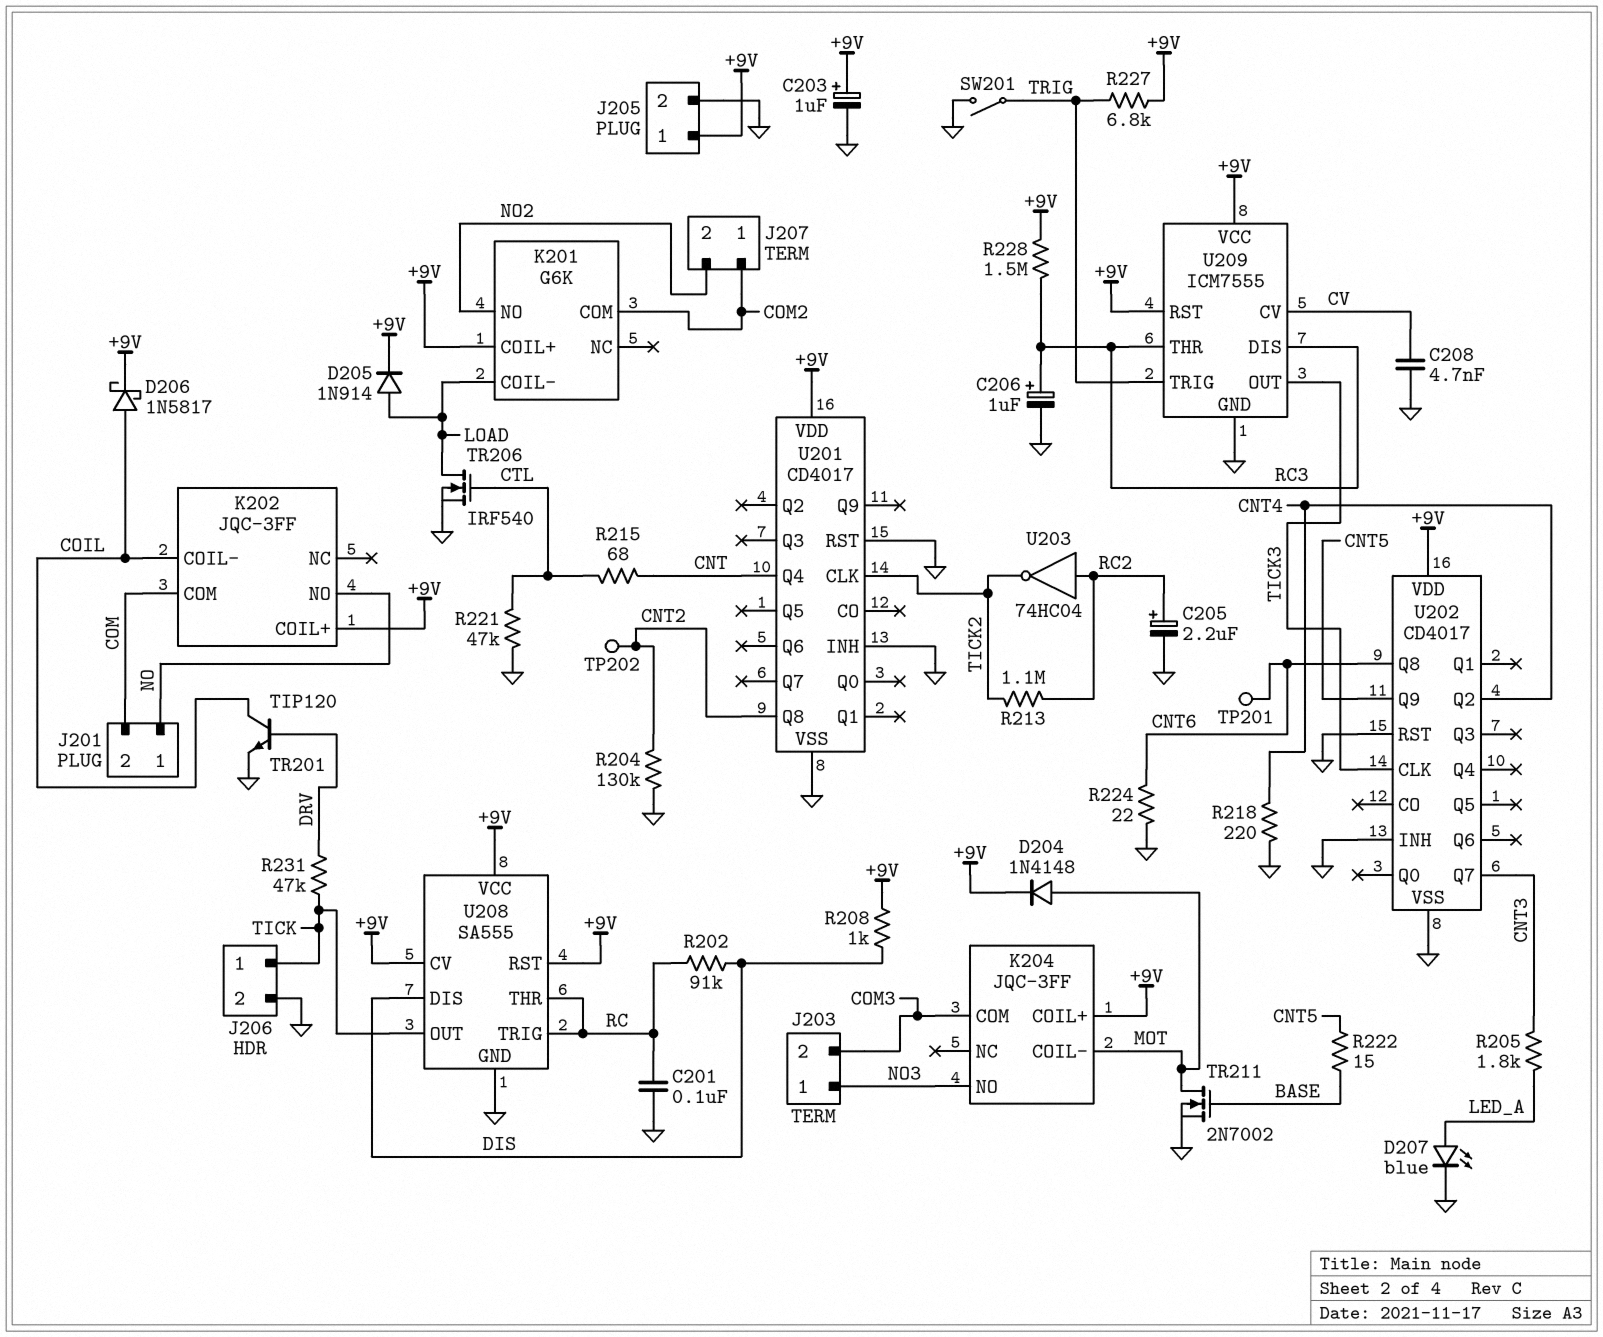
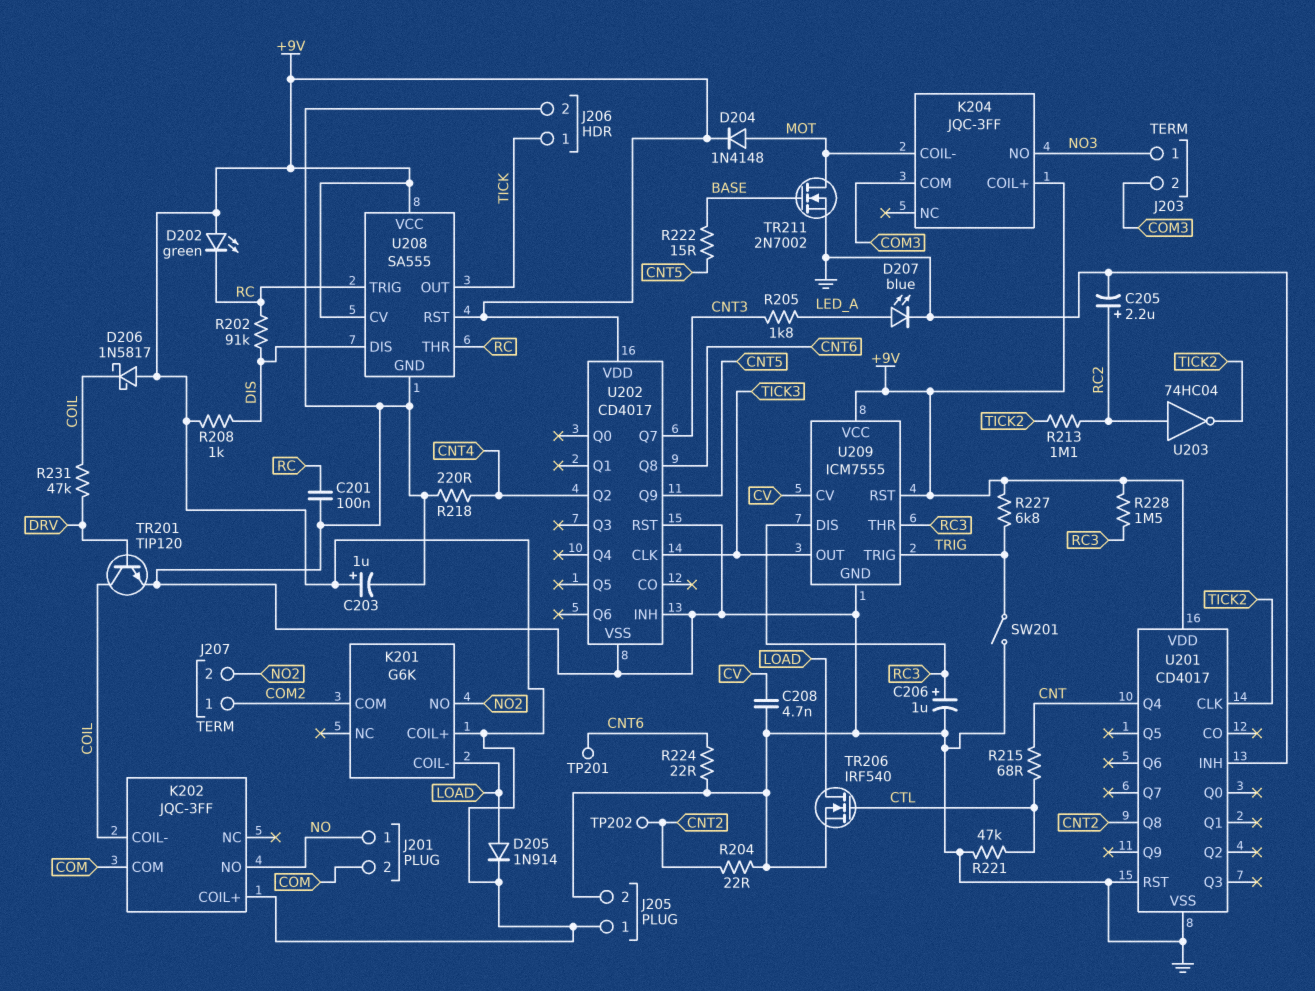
D202: none -> LED green (A +9V, K RC)
D206: schottky 1N5817 (A COIL, K +9V) -> schottky 1N5817 (A +9V, K COIL)
R204: 130k (CNT2, GND) -> 22 (CNT2, GND)
R231: 47k (DRV, TICK) -> 47k (COIL, DRV)

